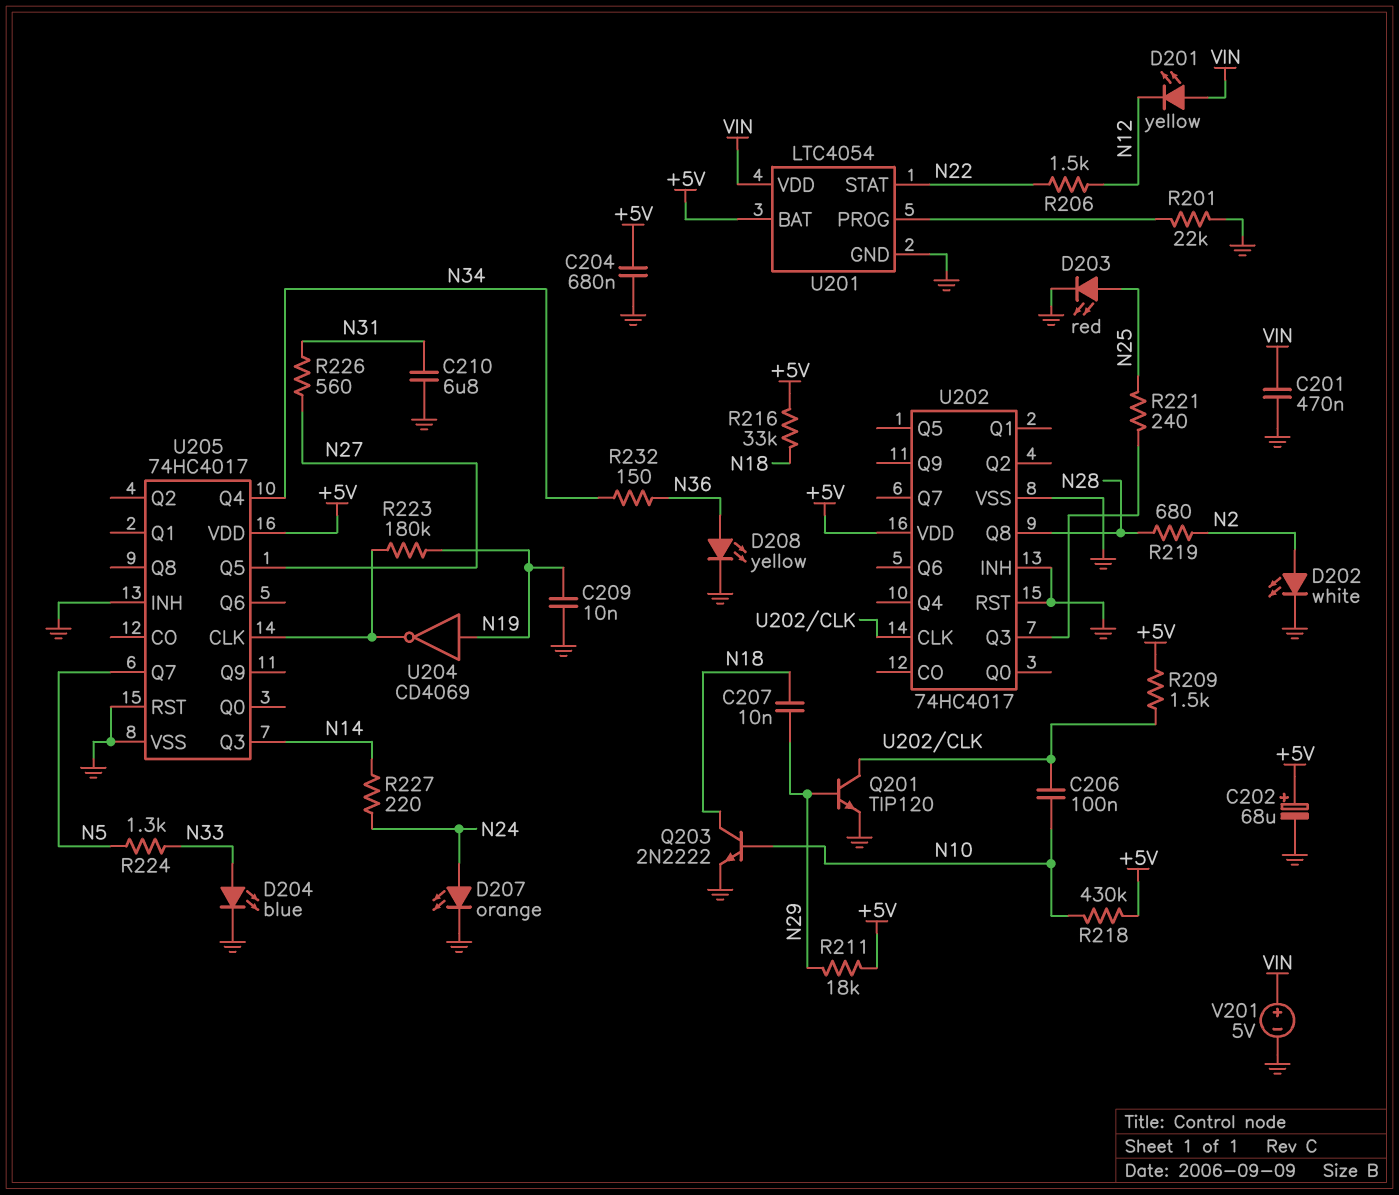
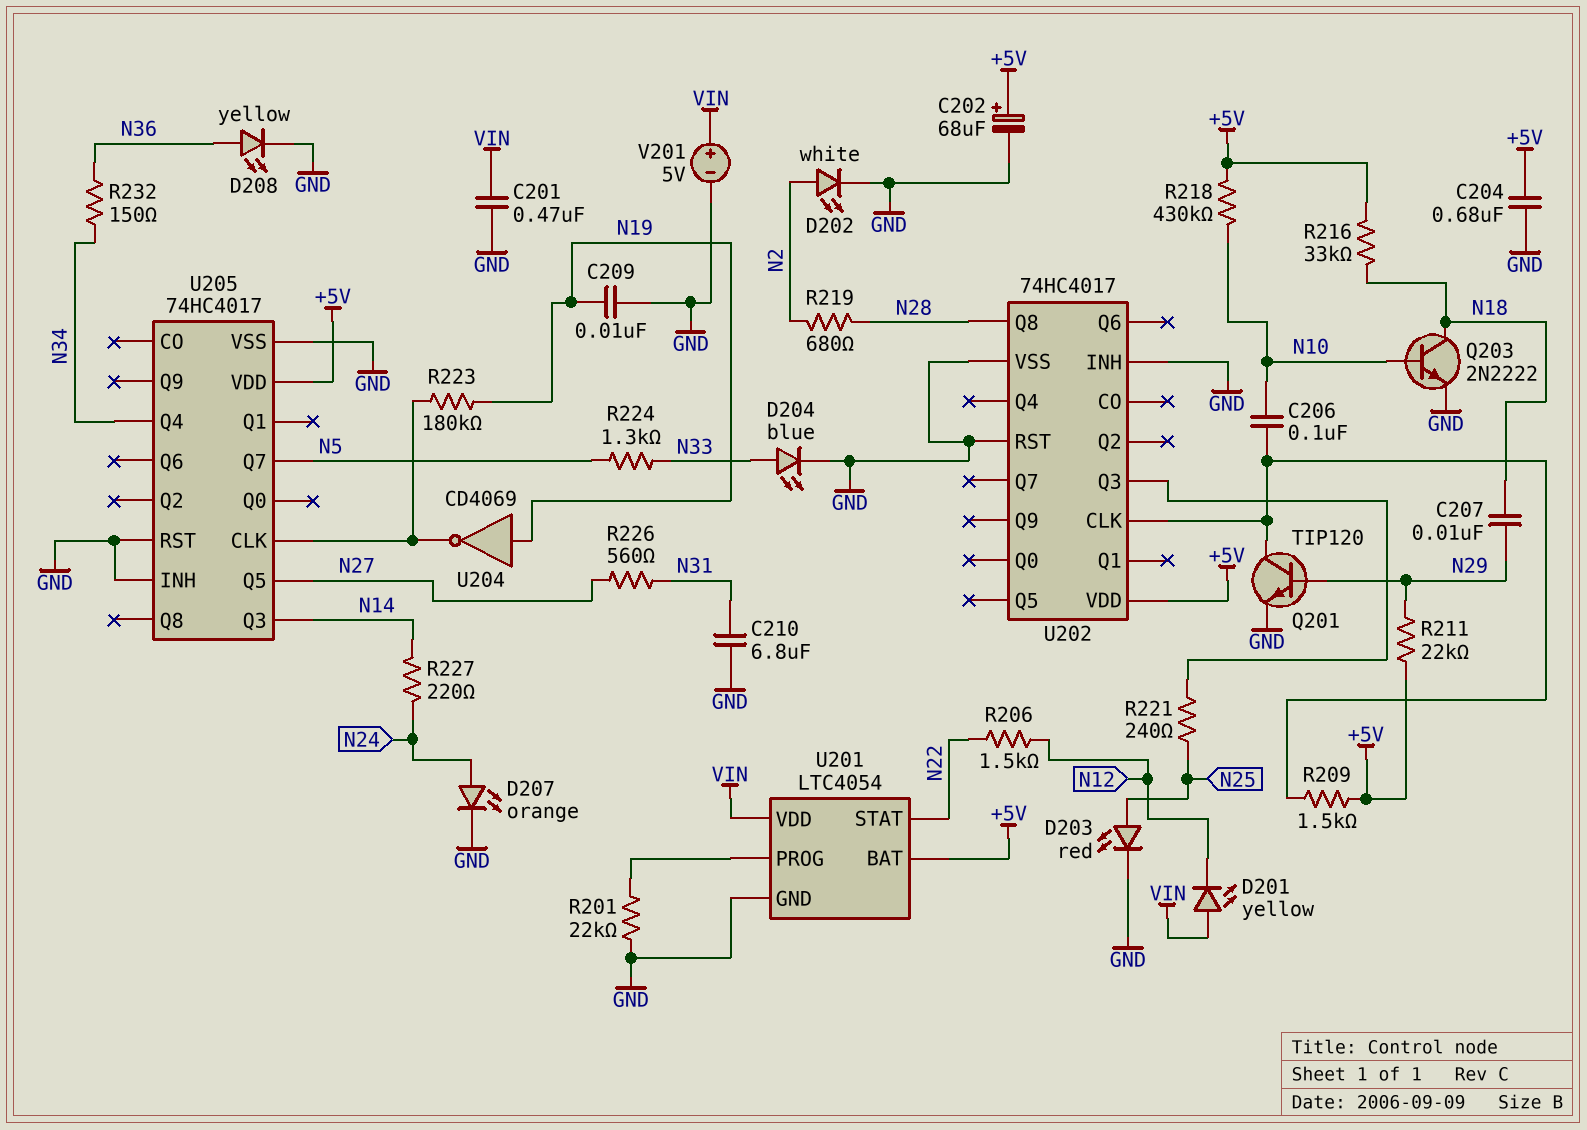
R211: 18k (+5V, N29) -> 22k (+5V, N29)

